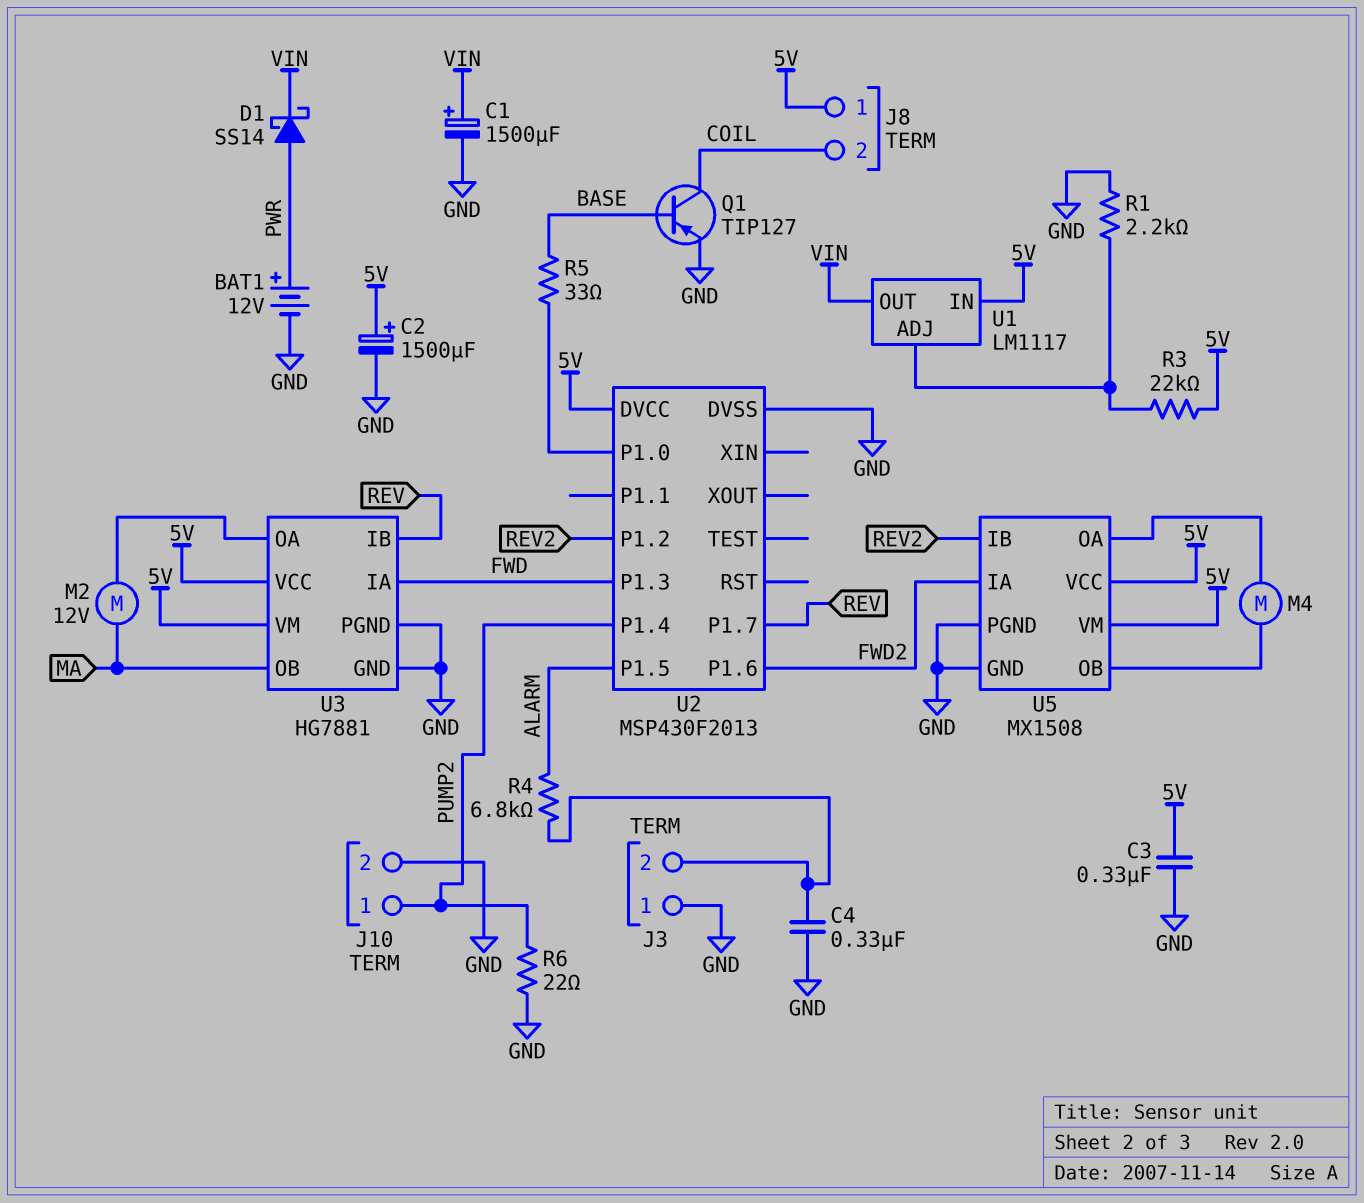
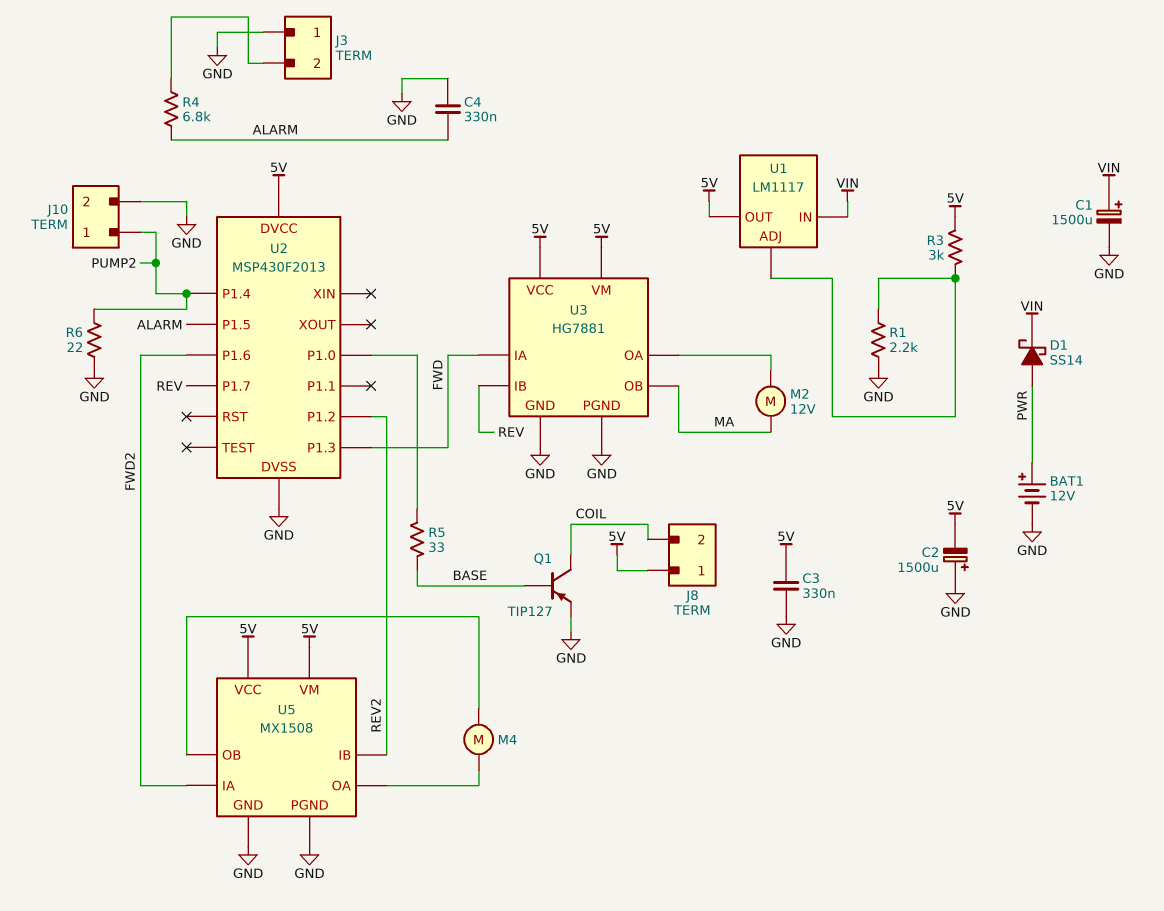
C2: 1500uF (plus 5V, minus GND) -> 1500uF (plus GND, minus 5V)
C4: 330nF (GND, J3/2) -> 330nF (ALARM, GND)
R3: 22k (5V, U1/ADJ) -> 3k (5V, U1/ADJ)
U1 pin IN: 5V -> VIN
U1 pin OUT: VIN -> 5V

